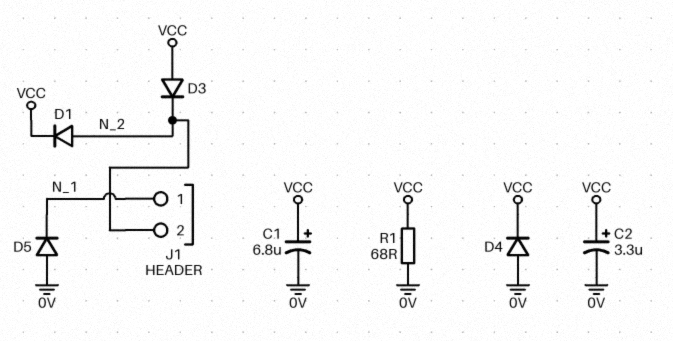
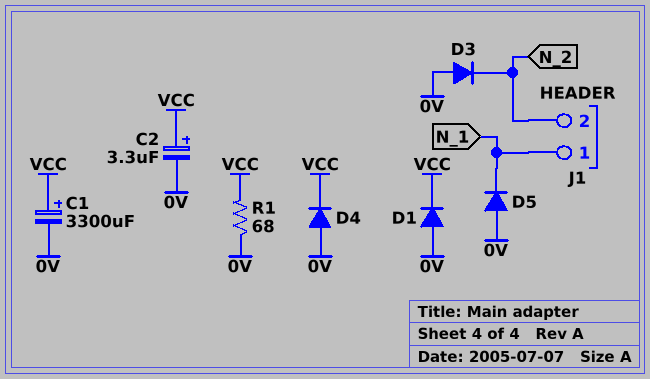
C1: 6.8uF (plus VCC, minus 0V) -> 3300uF (plus VCC, minus 0V)
D1: diode (A N_2, K VCC) -> diode (A 0V, K VCC)
D3: diode (A VCC, K N_2) -> diode (A 0V, K N_2)

